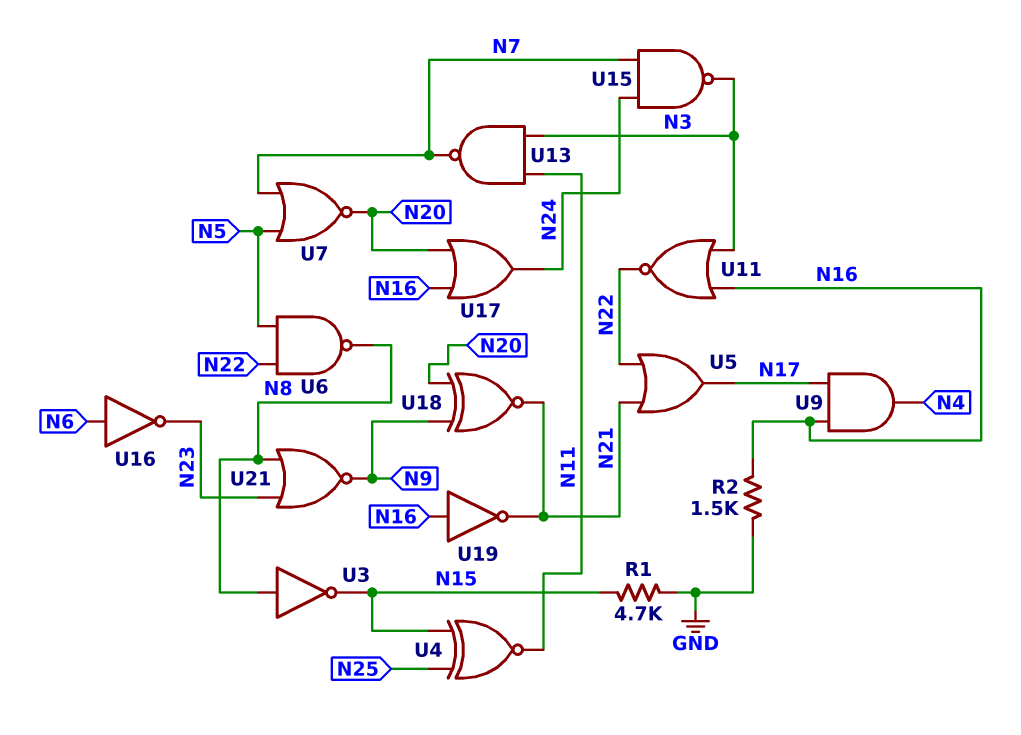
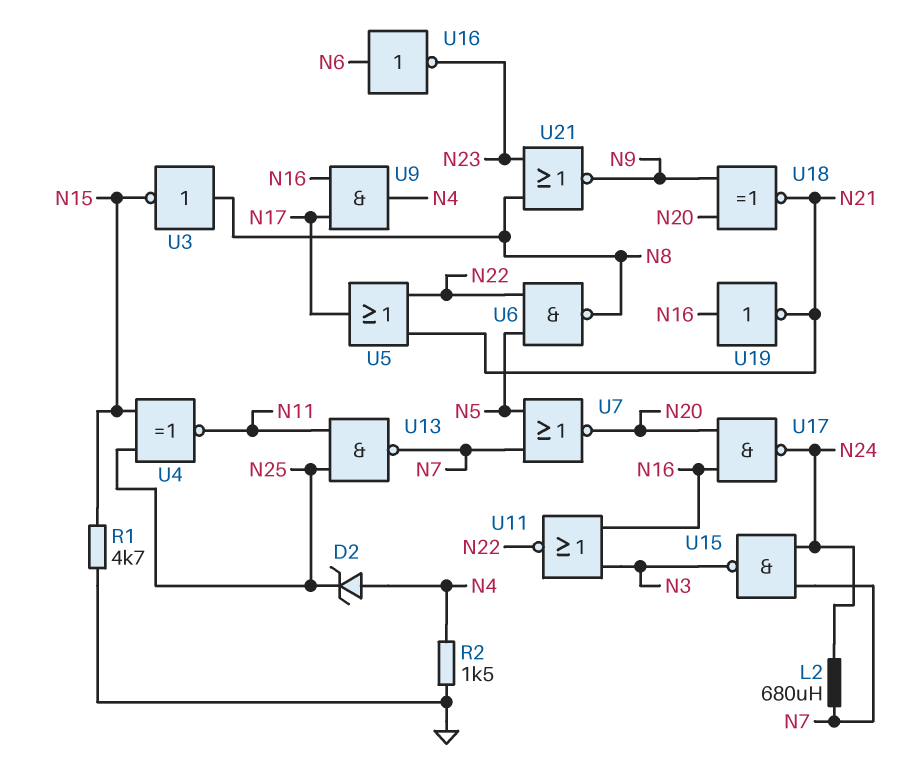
D2: none -> zener (A N4, K N25)
L2: none -> 680uH (N7, N24)
R2: 1.5k (GND, N16) -> 1.5k (GND, N4)
U13: NAND (in N3, in N11, out N7) -> NAND (in N11, in N25, out N7)
U17: OR (in N16, in N20, out N24) -> NAND (in N16, in N20, out N24)

